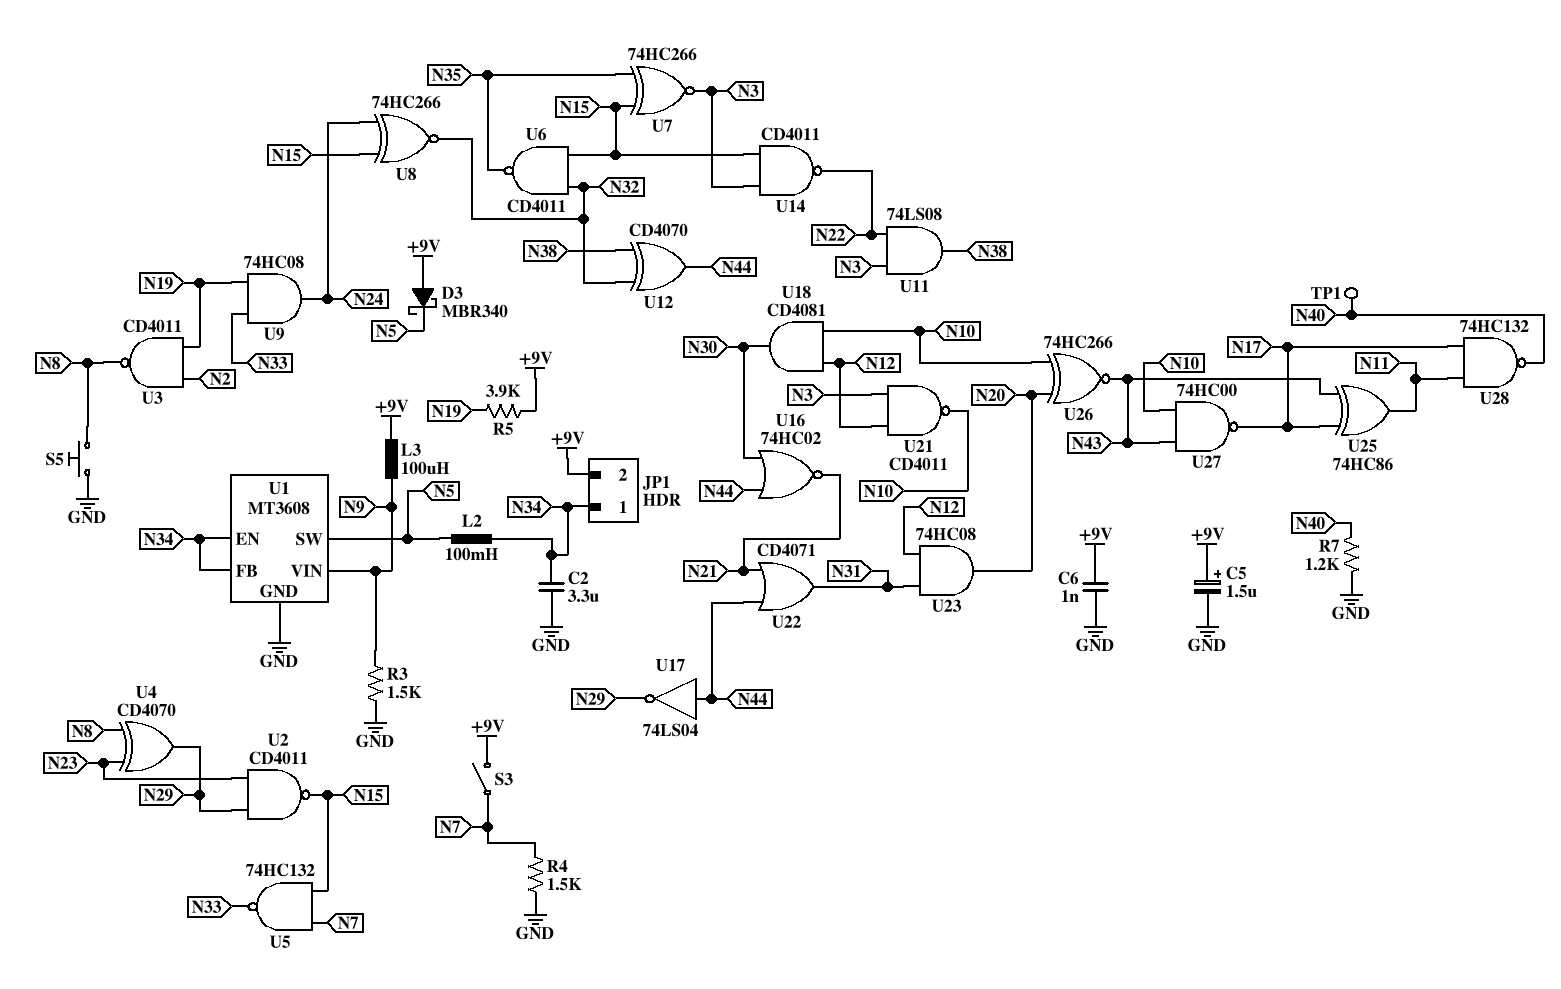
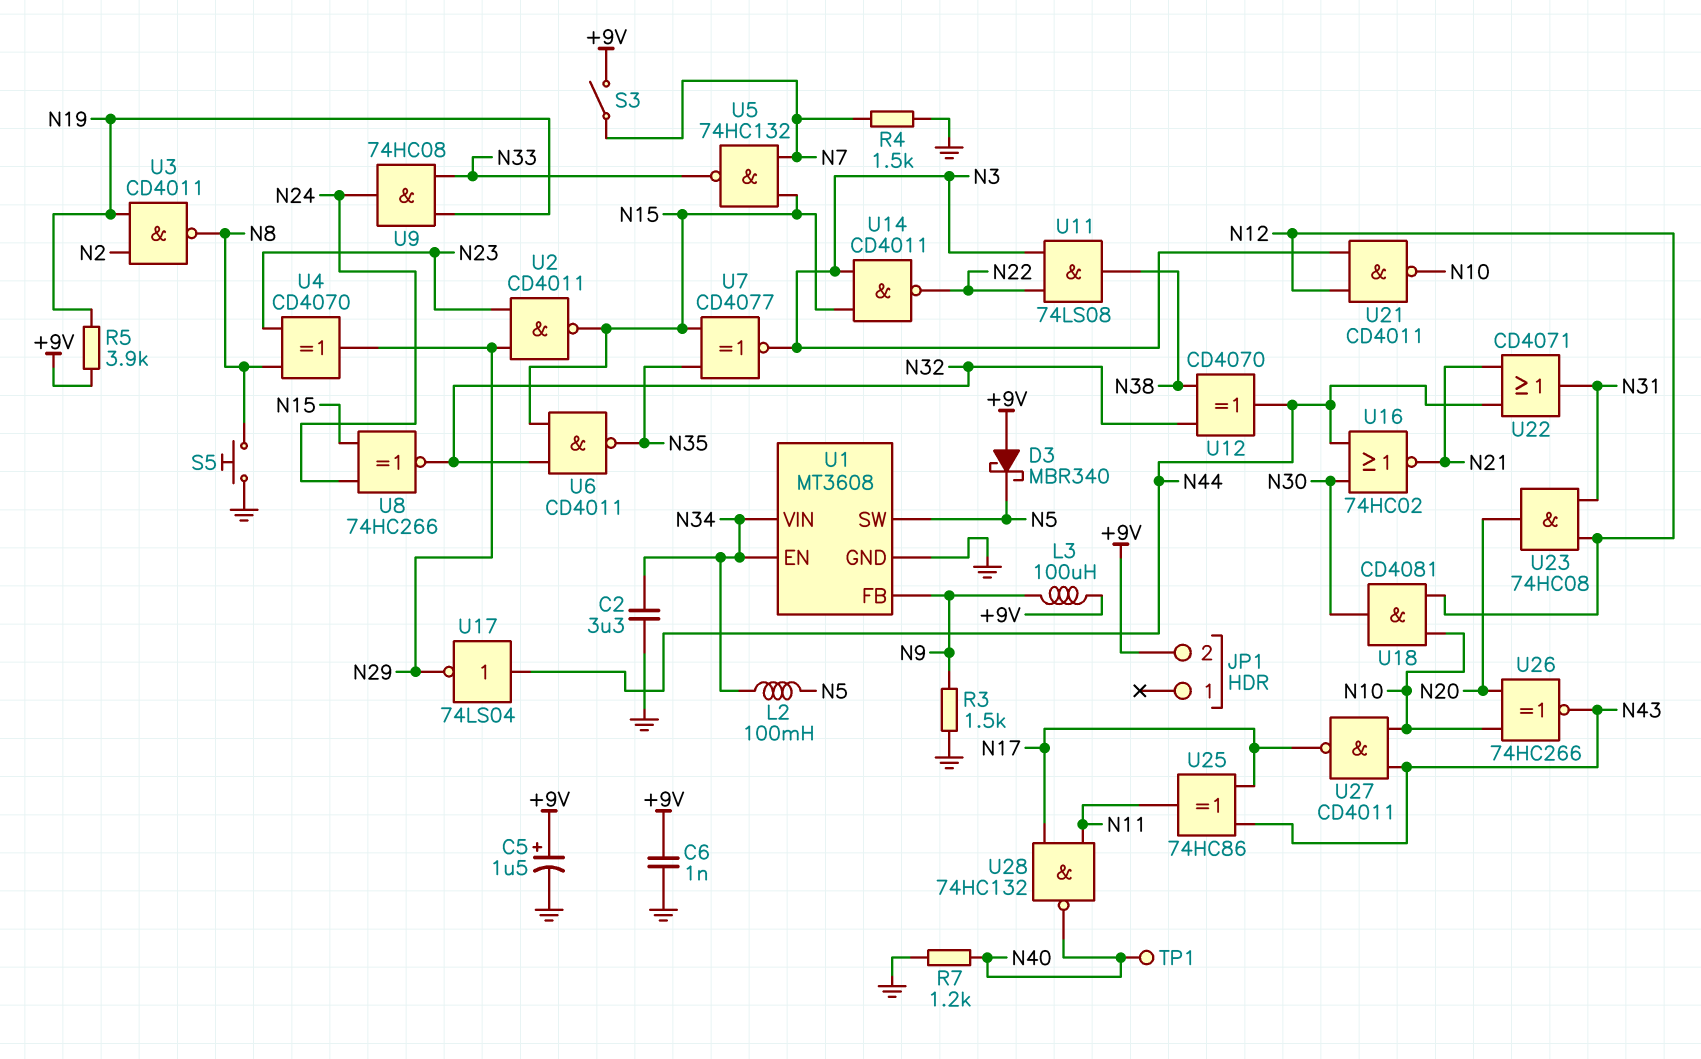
JP1 pin 1: N34 -> none
U1 pin FB: N34 -> N9
U1 pin VIN: N9 -> N34
U7: XNOR 74HC266 (in N15, in N35, out N3) -> XNOR CD4077 (in N15, in N35, out N3)
U27: NAND 74HC00 (in N10, in N43, out N17) -> NAND CD4011 (in N10, in N43, out N17)

